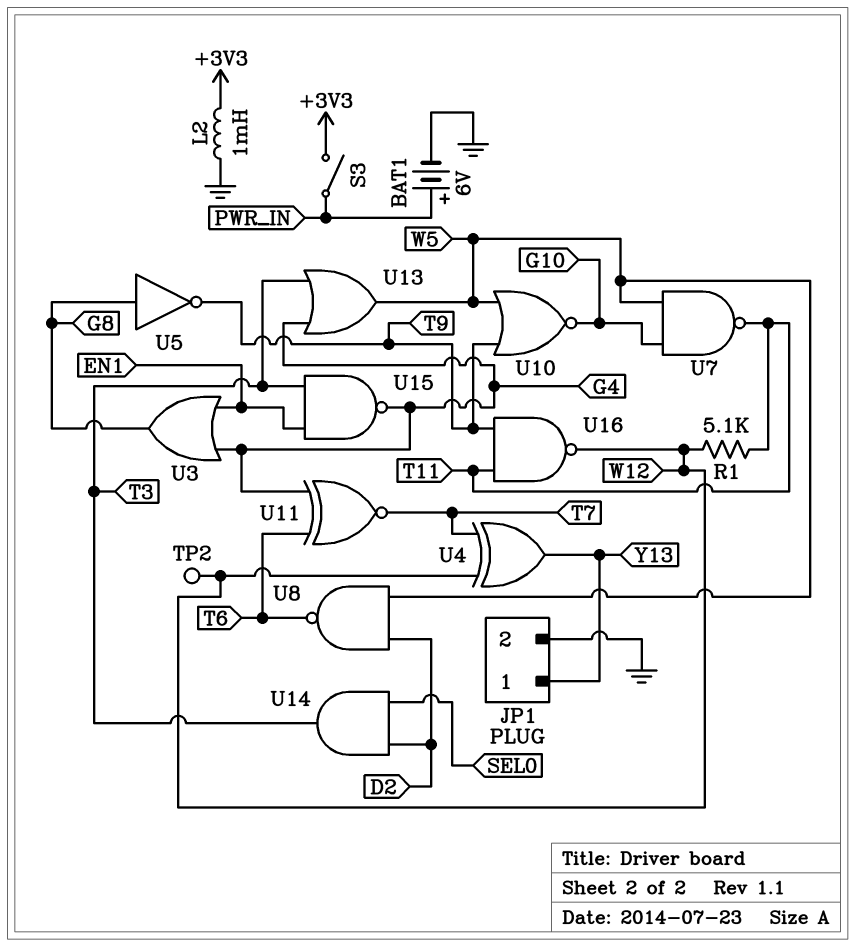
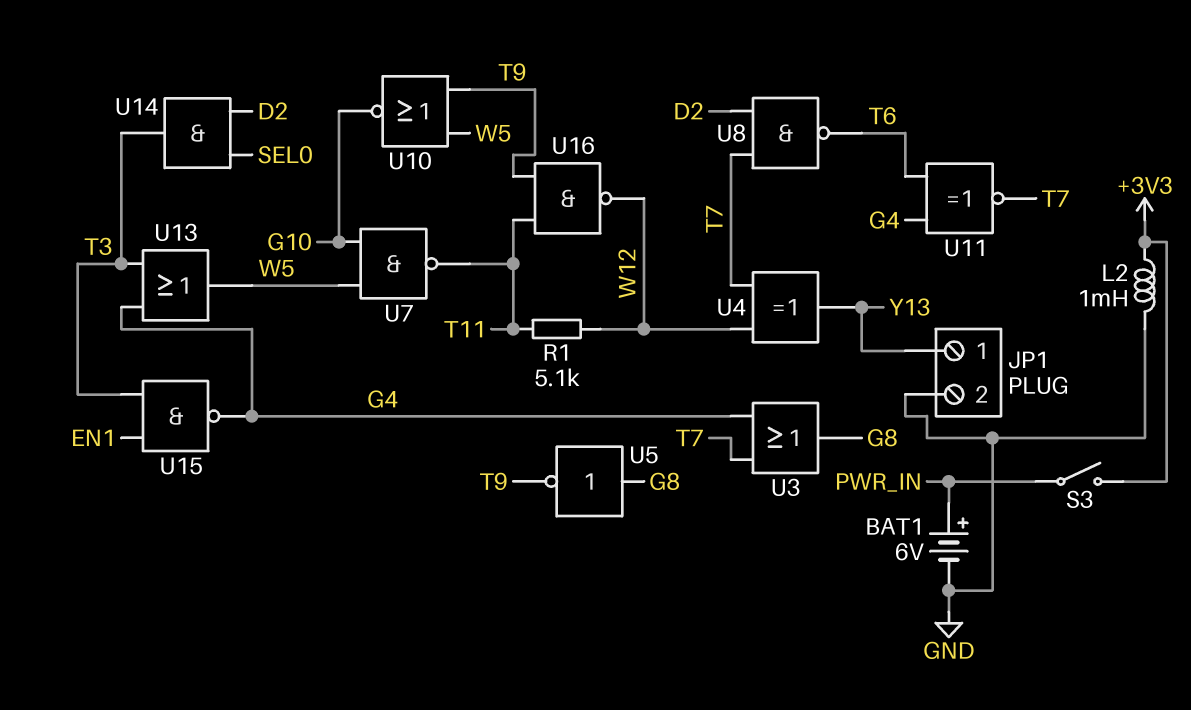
TP2: test point (W12) -> none
U3: OR (in EN1, in G4, out G8) -> OR (in G4, in T7, out G8)
U8: NAND (in D2, in W5, out T6) -> NAND (in D2, in T7, out T6)

